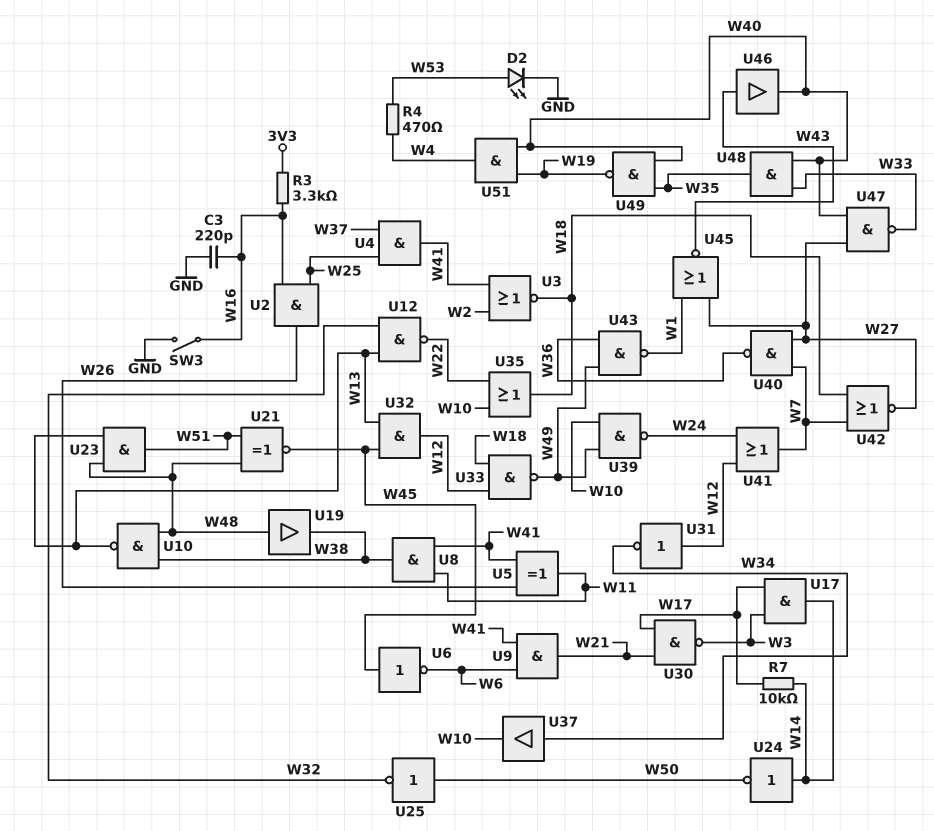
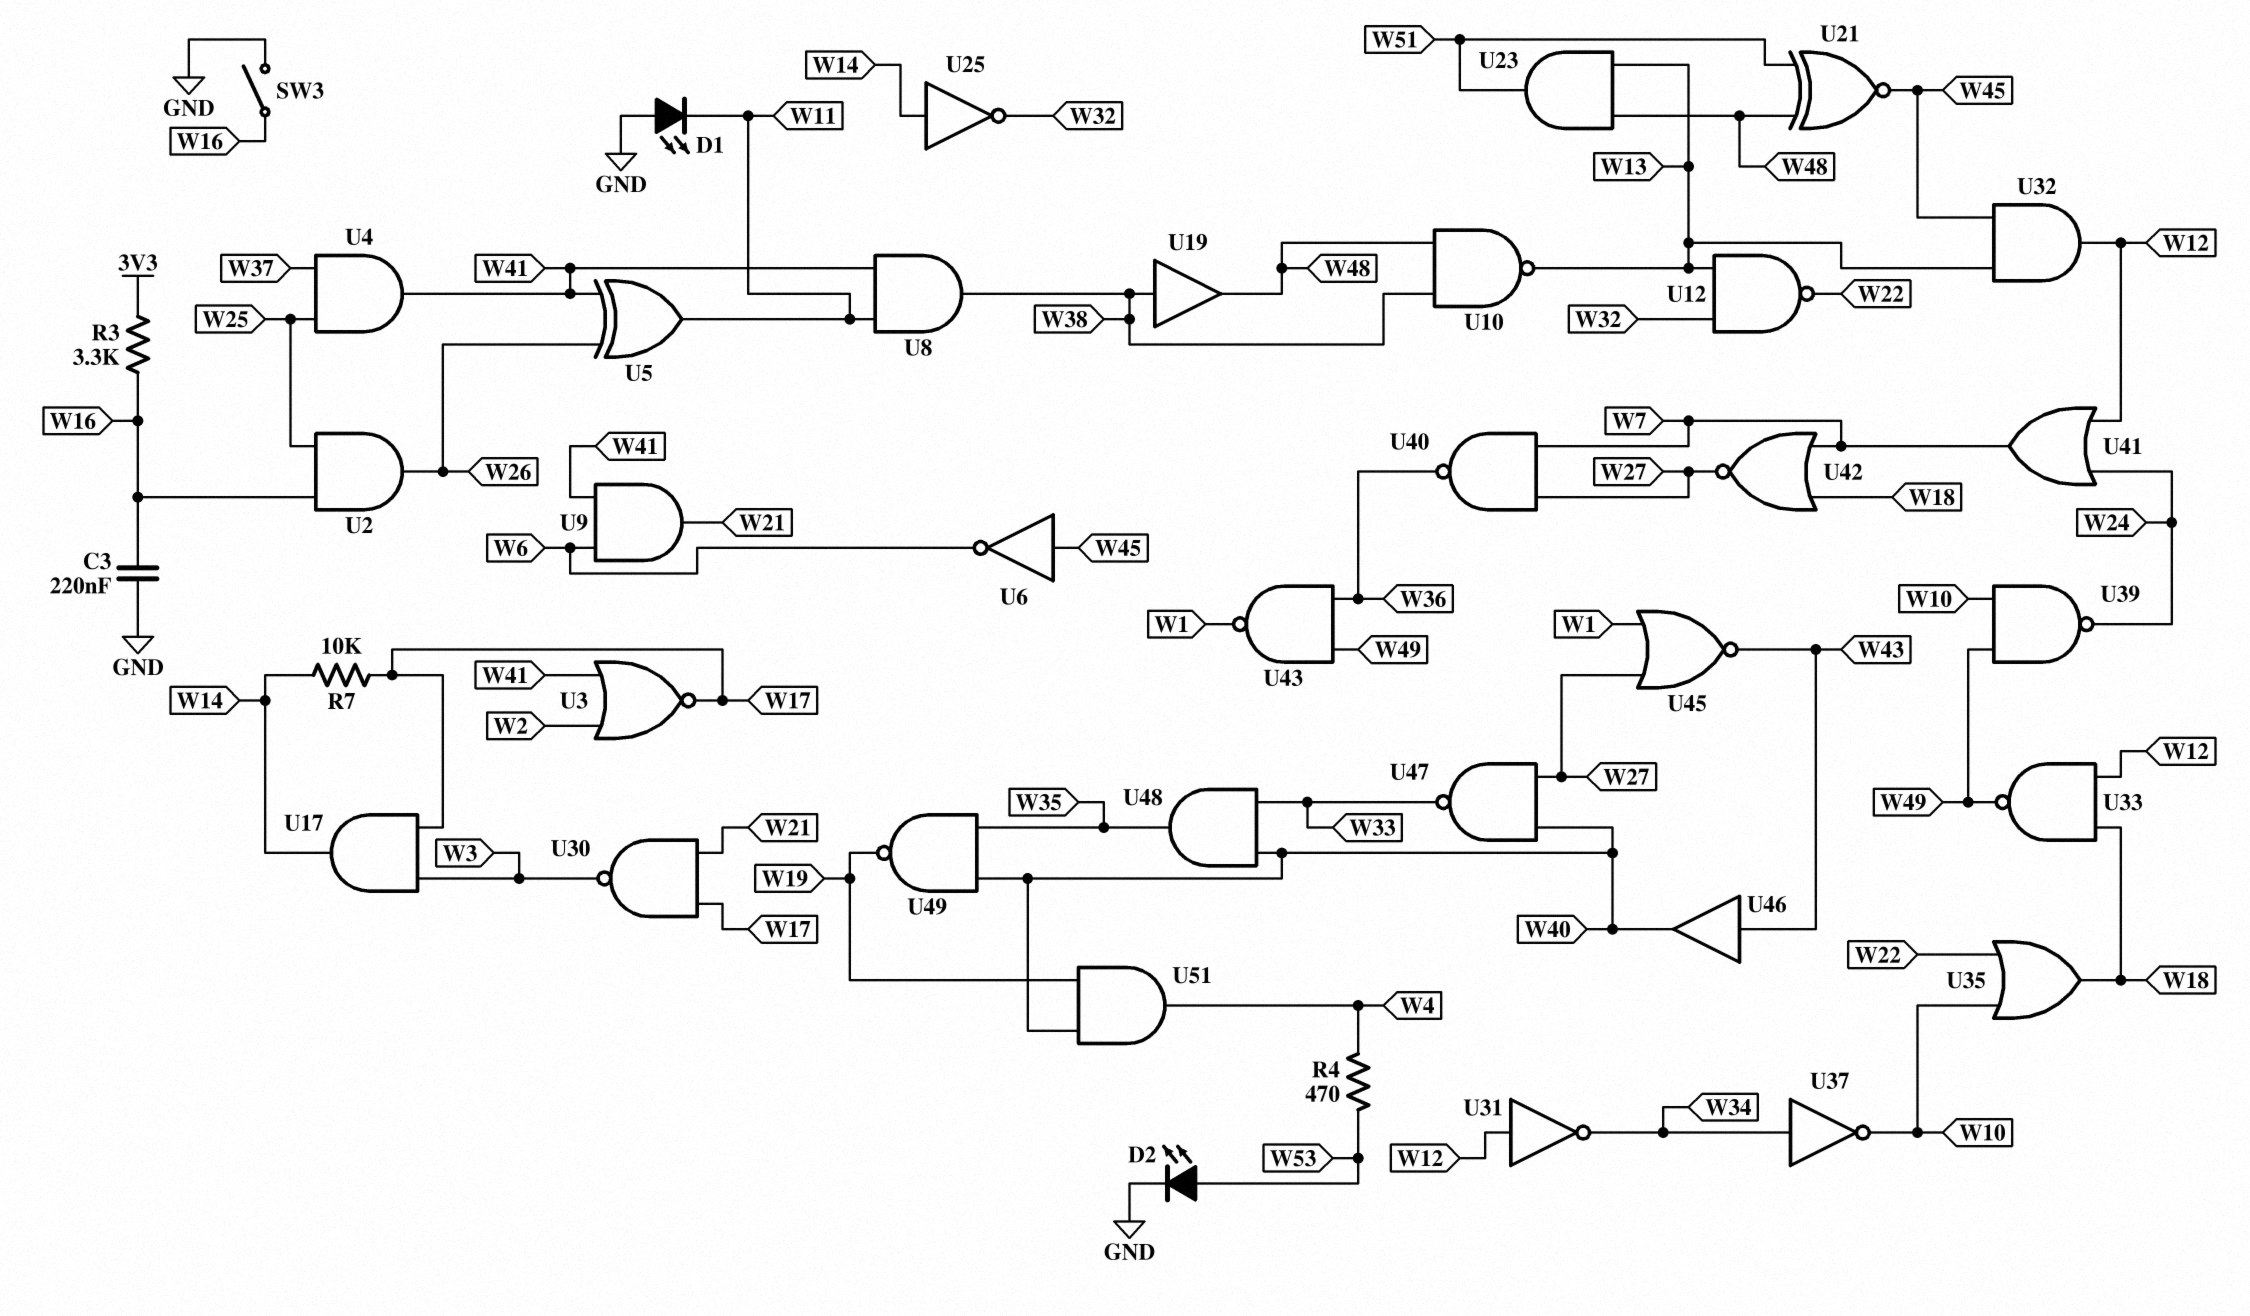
C3: 220pF (GND, W16) -> 220nF (GND, W16)
D1: none -> LED (A GND, K W11)
U3: NOR (in W2, in W41, out W18) -> NOR (in W2, in W41, out W17)
U19: buffer (in W48, out W38) -> buffer (in W38, out W48)
U24: NOT (in W14, out W50) -> none
U25: NOT (in W50, out W32) -> NOT (in W14, out W32)
U37: buffer (in W34, out W10) -> NOT (in W34, out W10)

